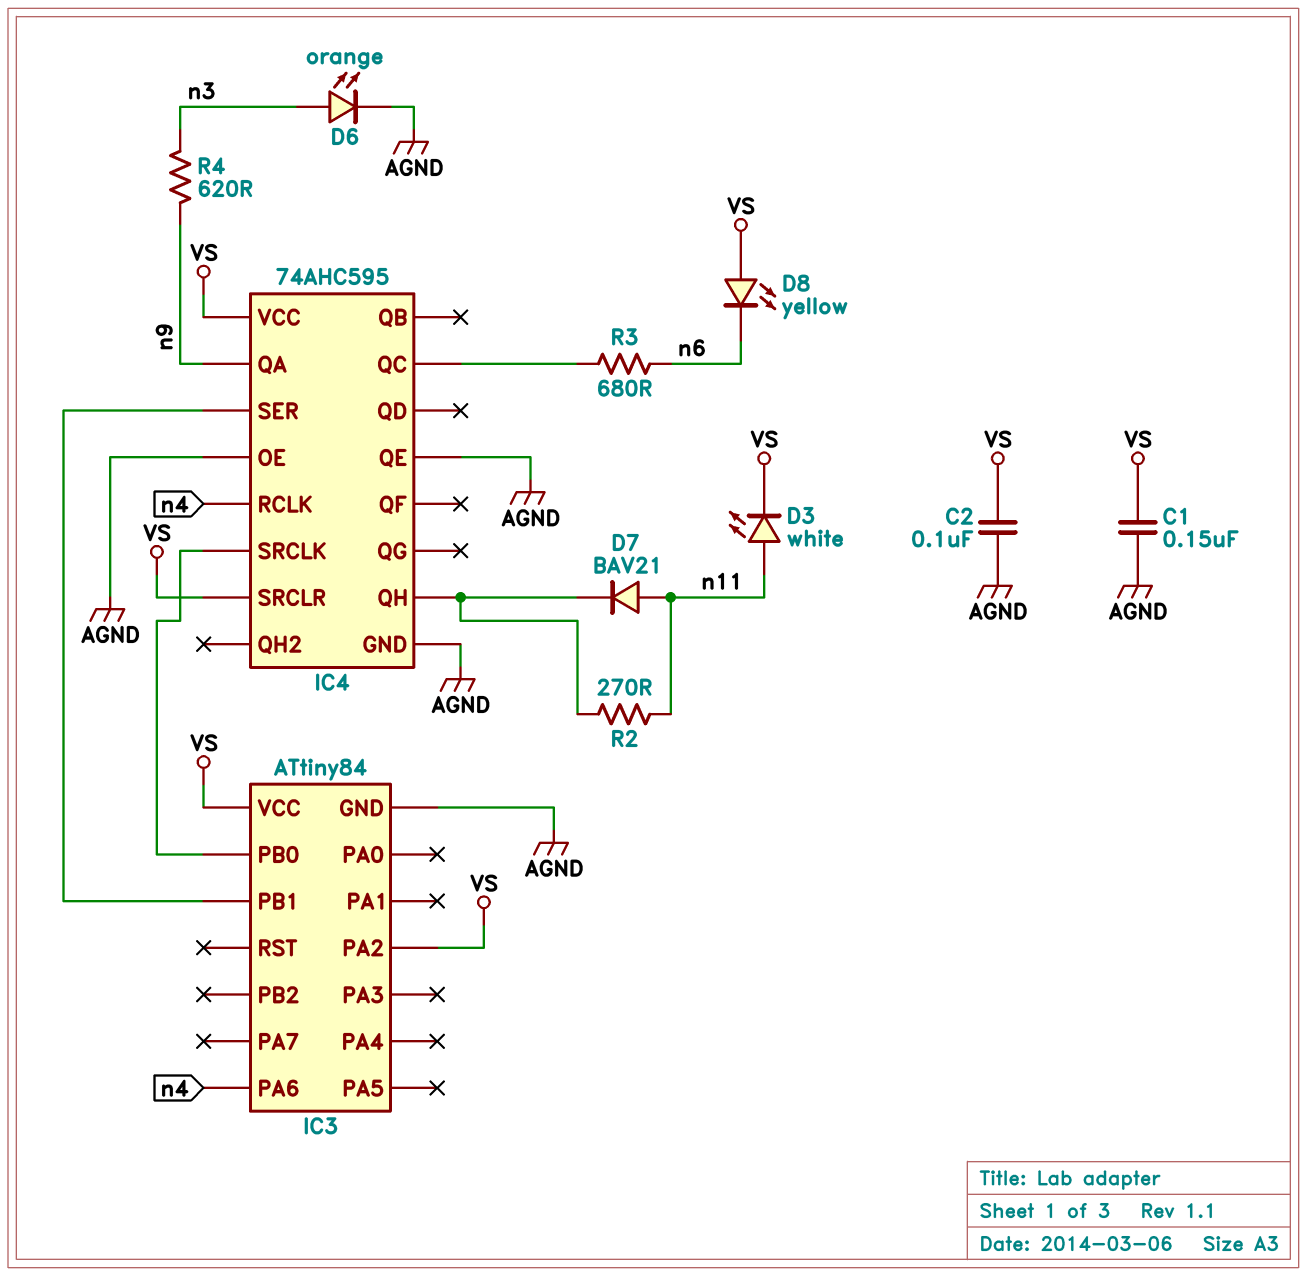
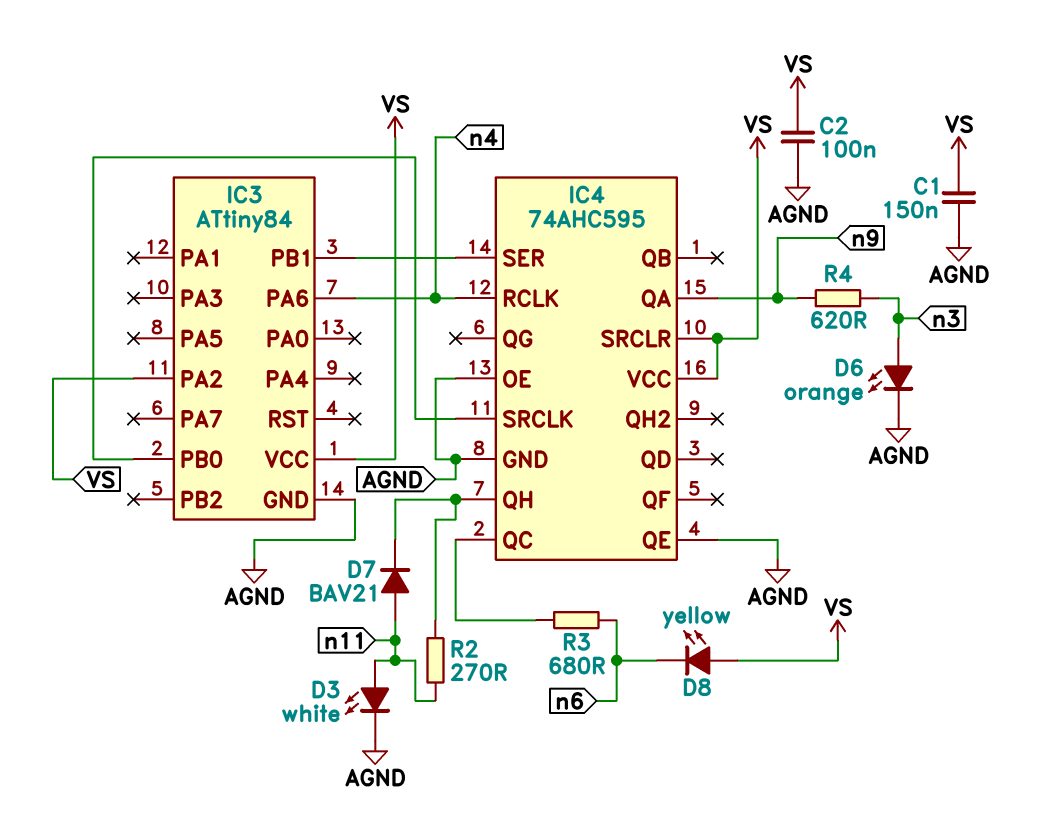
D3: LED white (A n11, K VS) -> LED white (A n11, K AGND)

